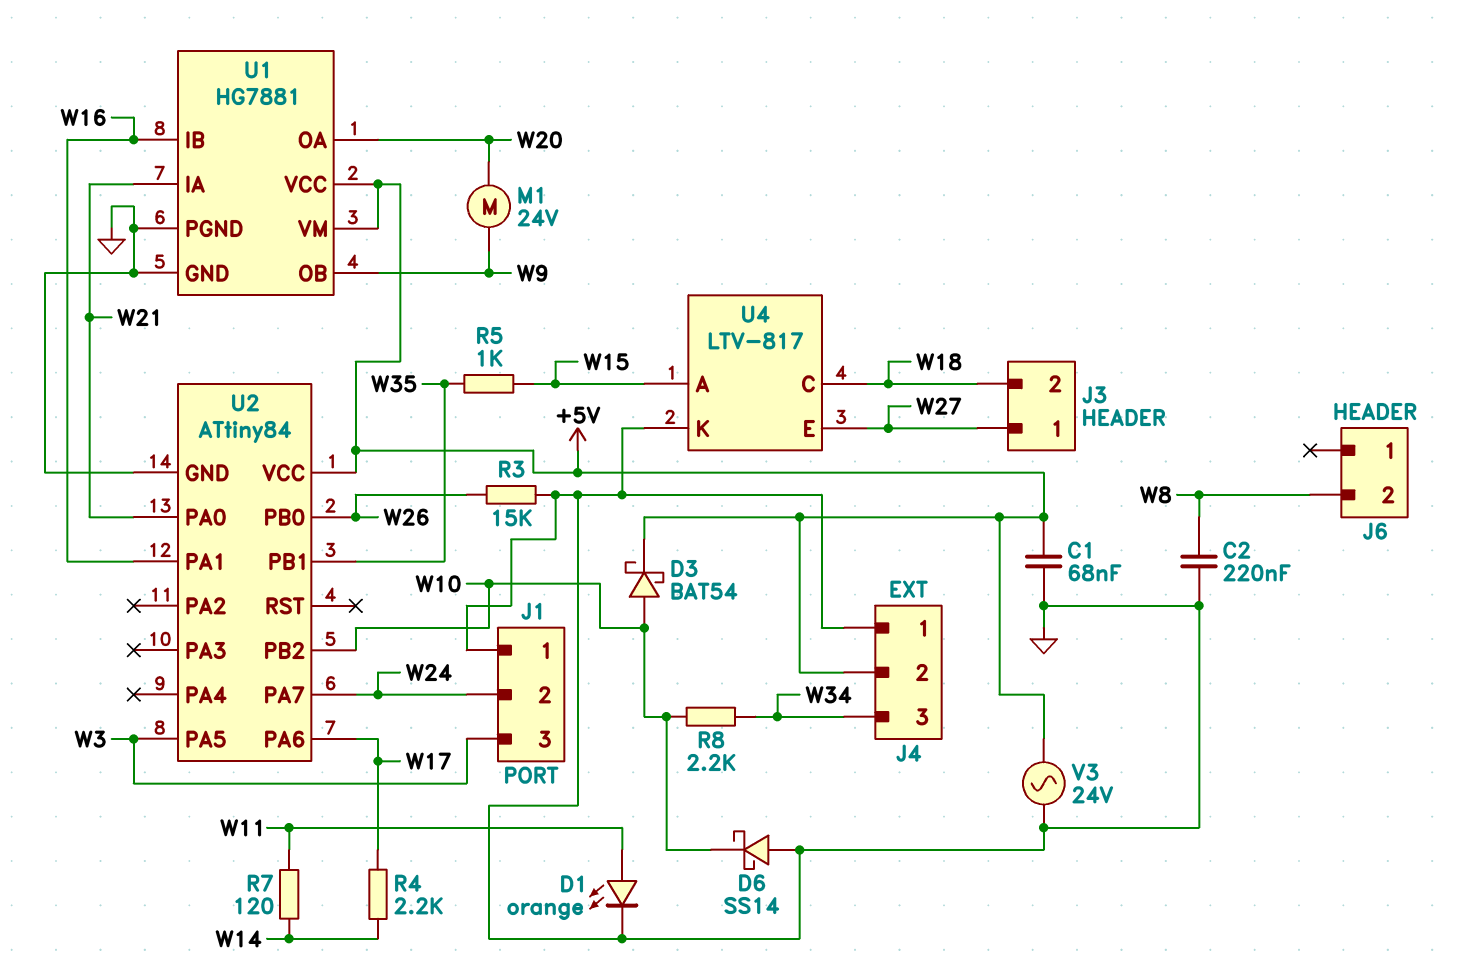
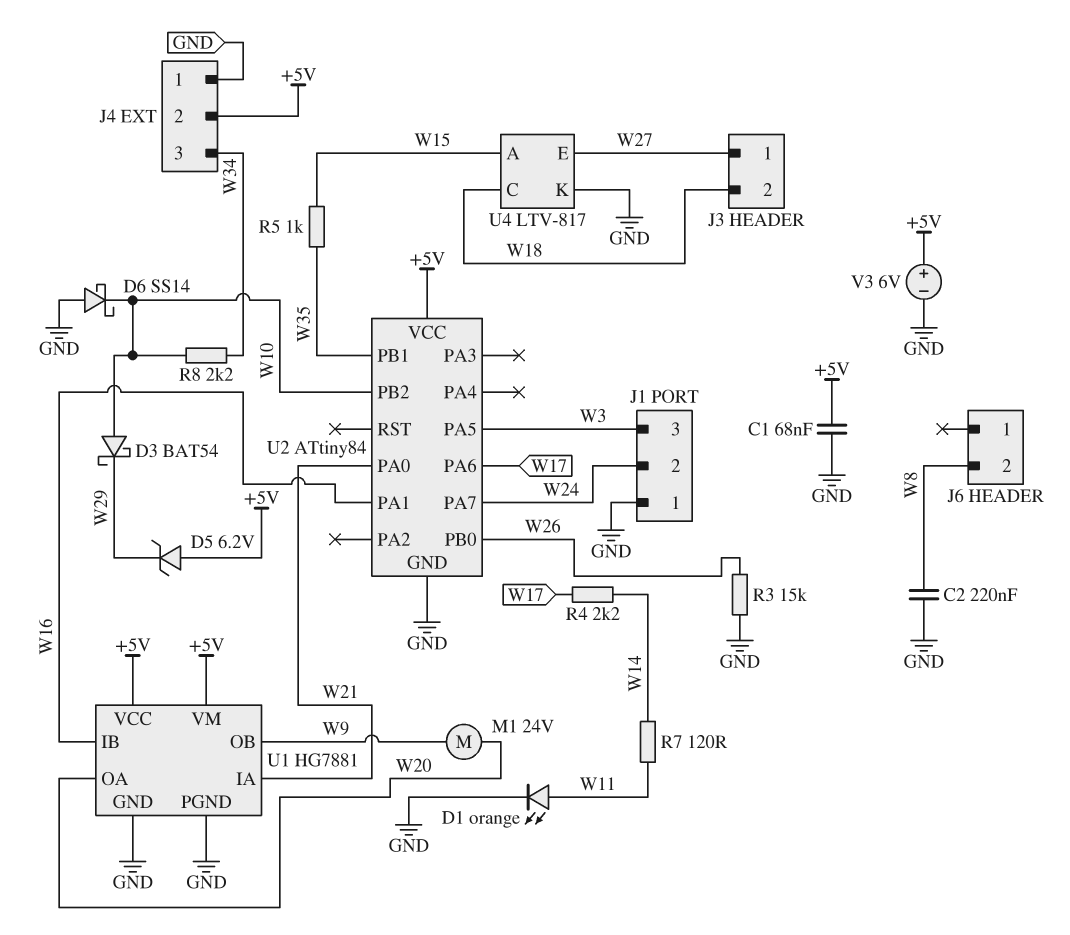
D3: schottky BAT54 (A W10, K +5V) -> schottky BAT54 (A W10, K W29)
D5: none -> zener 6.2V (A +5V, K W29)
V3: AC 24V (+5V, GND) -> 6V (plus +5V, minus GND)

